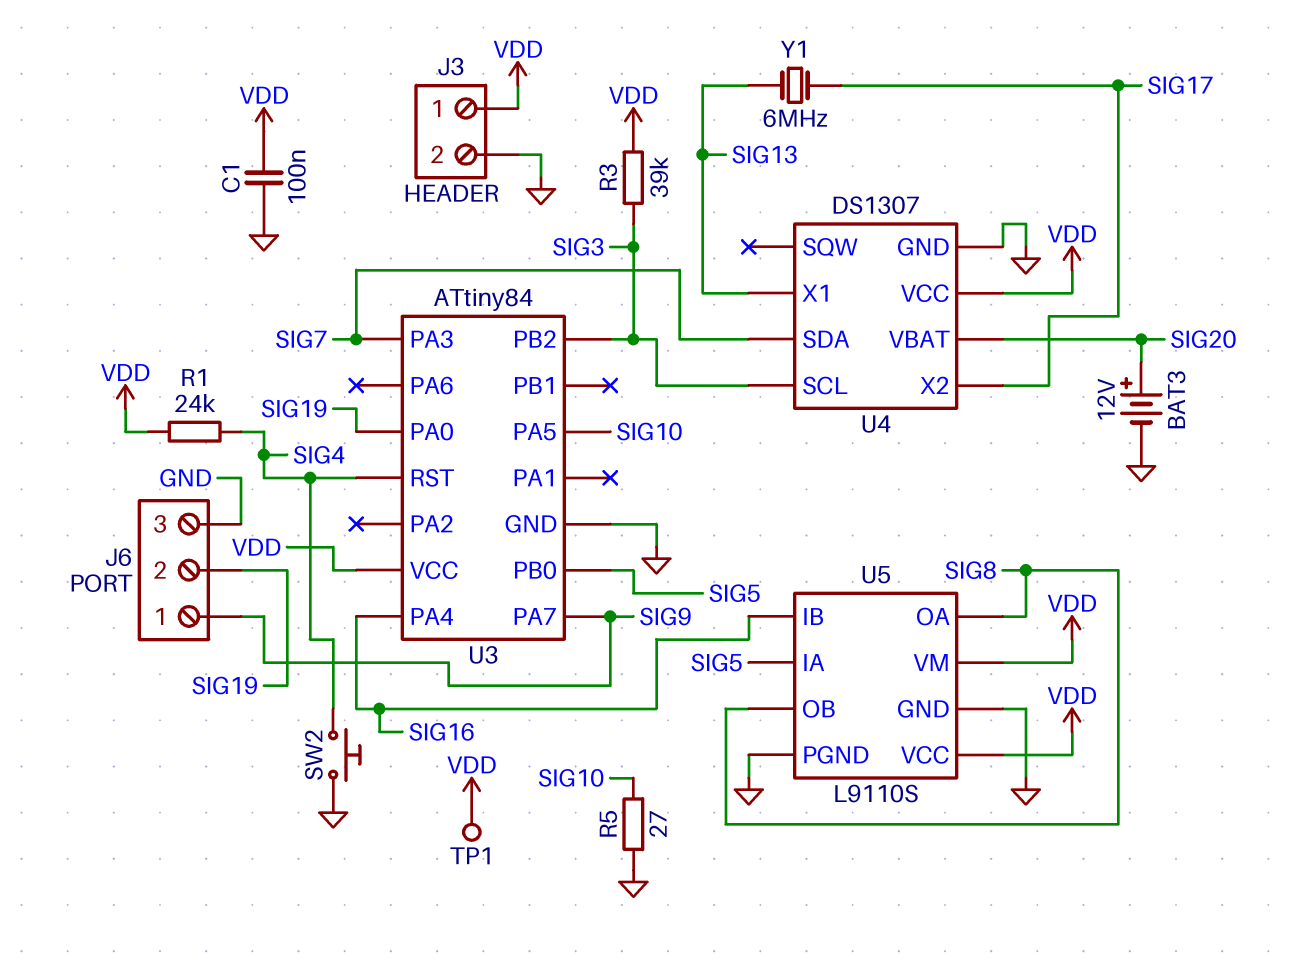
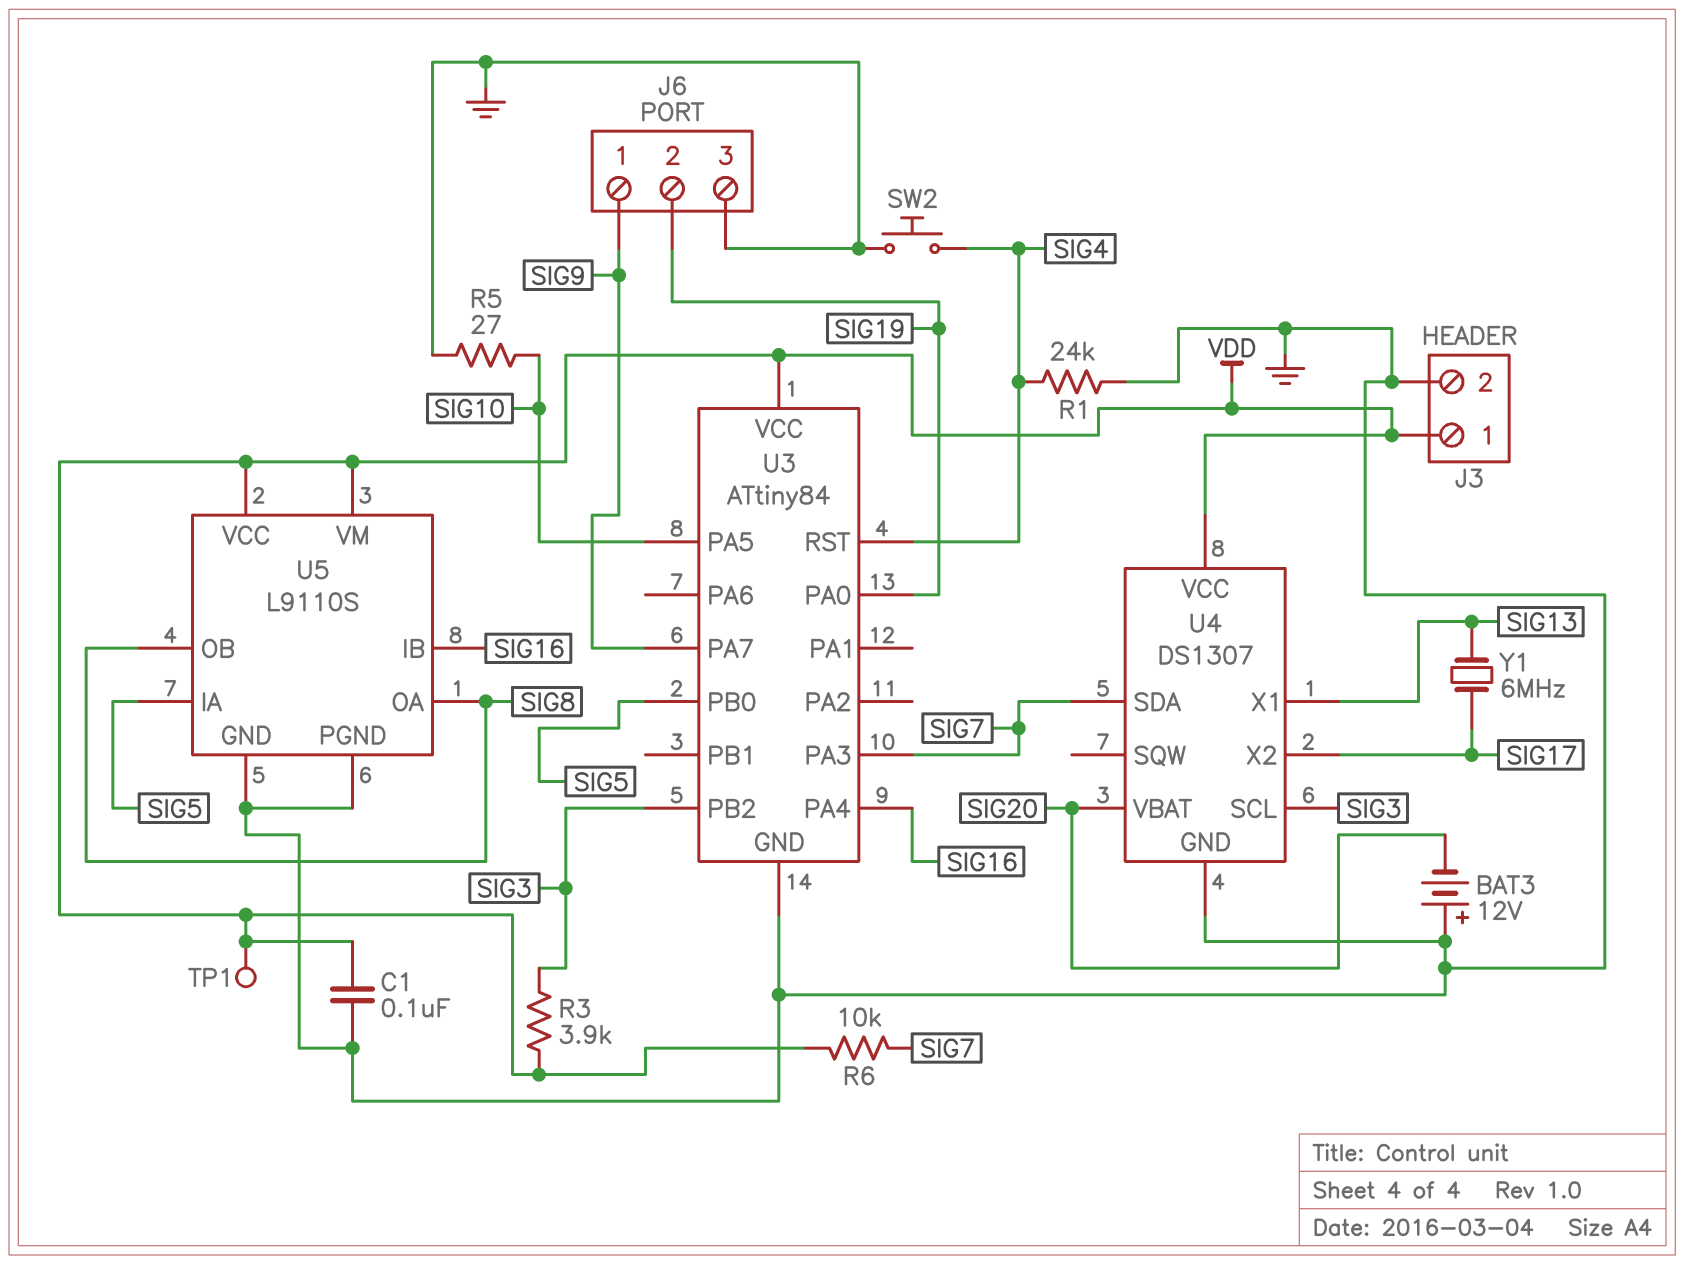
BAT3: 12V (plus SIG20, minus GND) -> 12V (plus GND, minus SIG20)
R1: 24k (SIG4, VDD) -> 24k (GND, SIG4)
R3: 39k (SIG3, VDD) -> 3.9k (SIG3, VDD)
R6: none -> 10k (SIG7, VDD)

